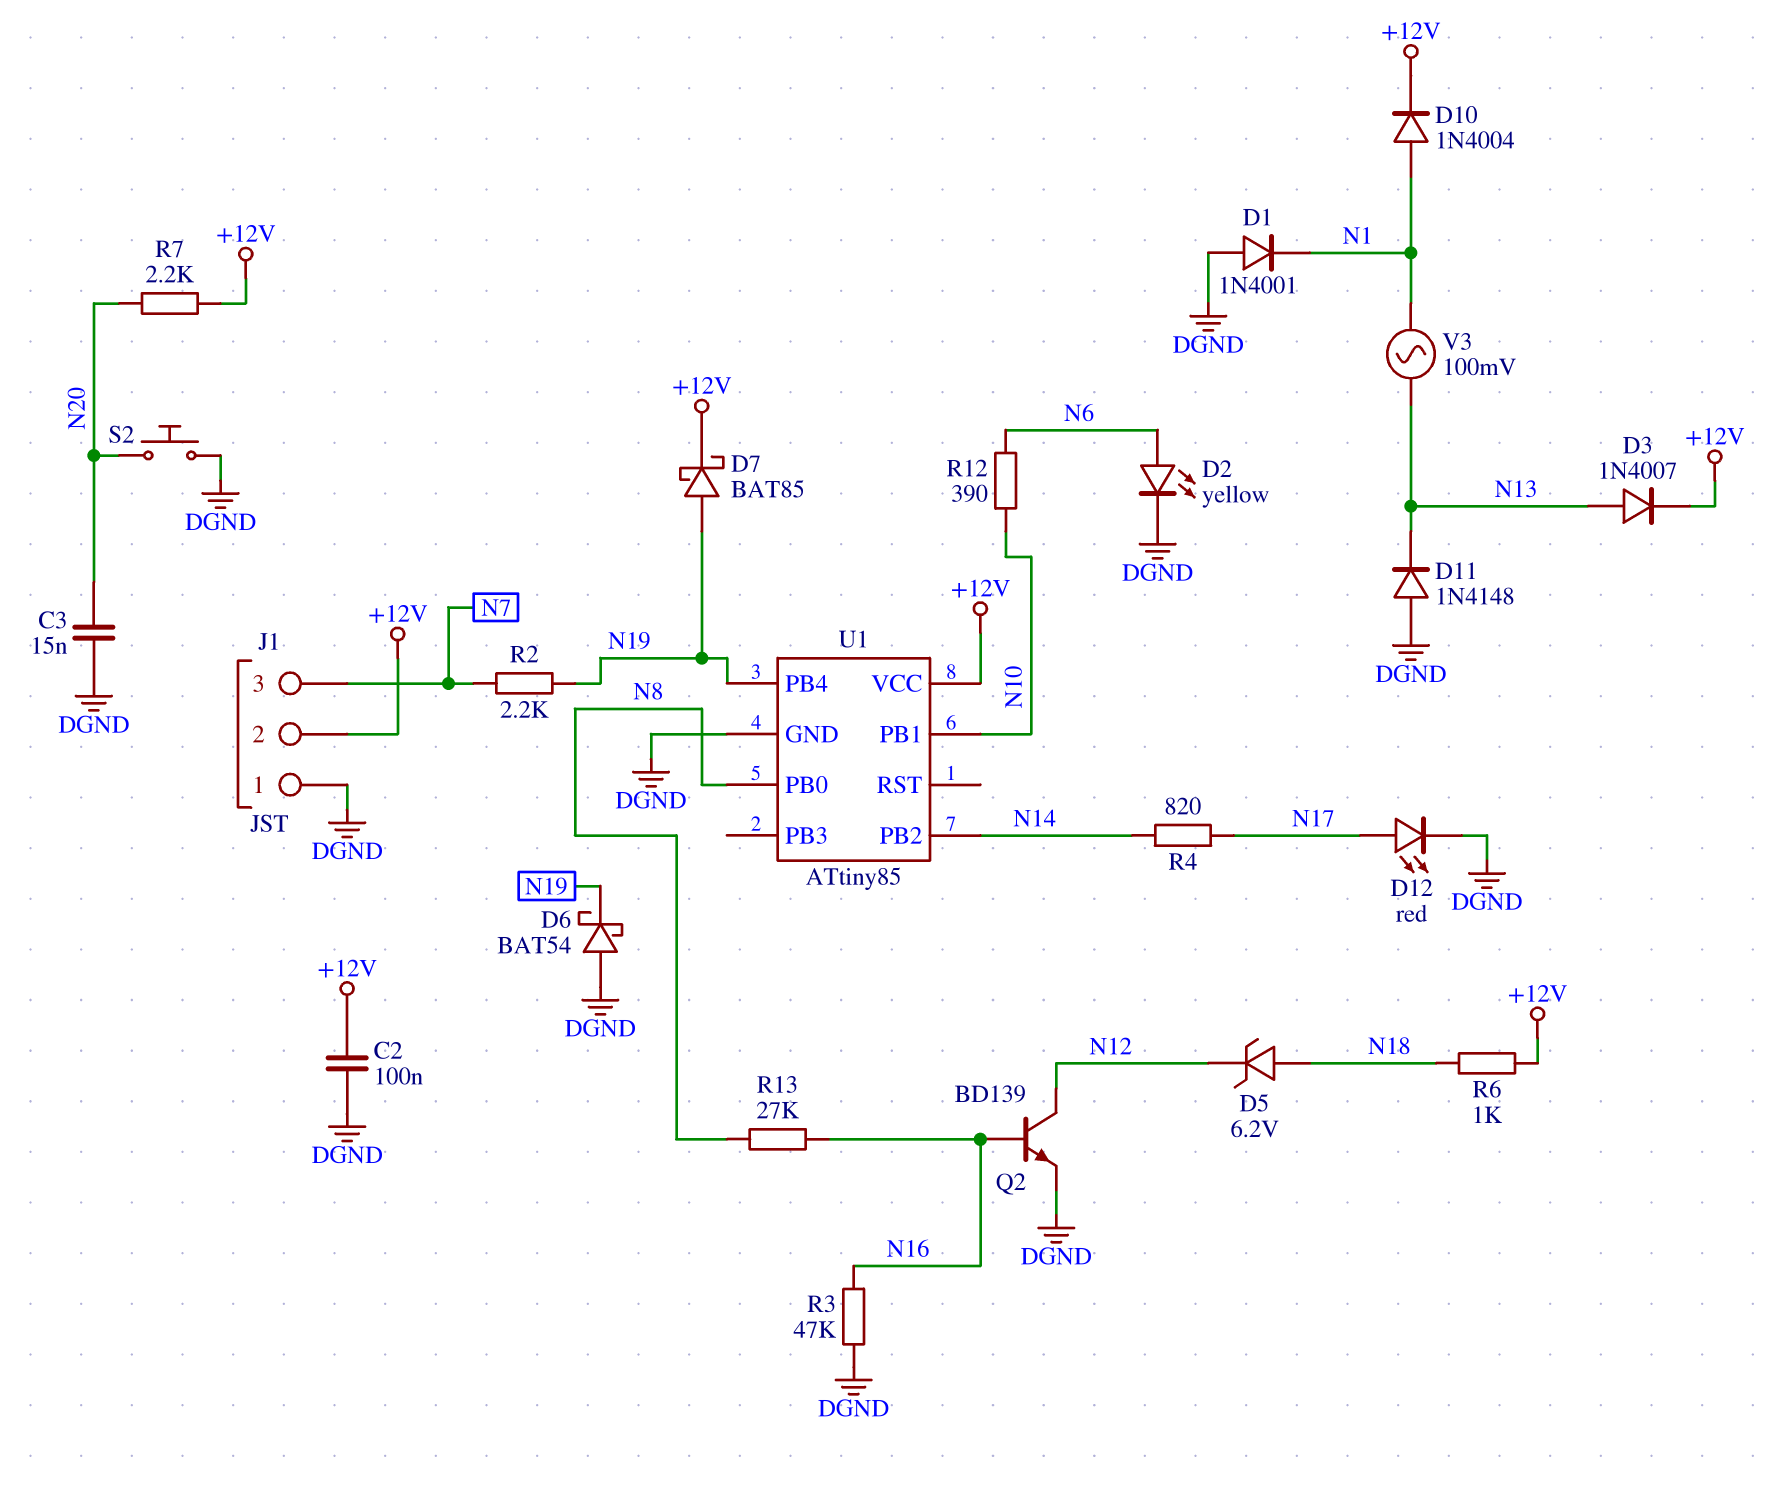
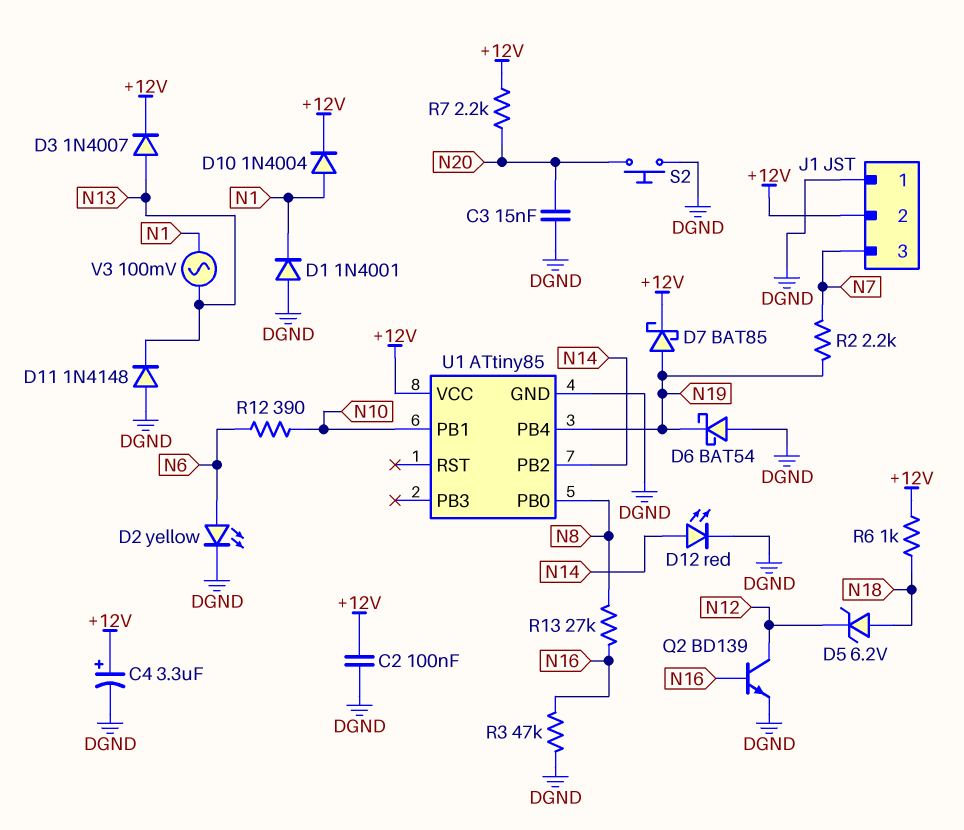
C4: none -> 3.3uF (plus +12V, minus DGND)
D12: LED red (A N17, K DGND) -> LED red (A N14, K DGND)
R4: 820 (N14, N17) -> none

